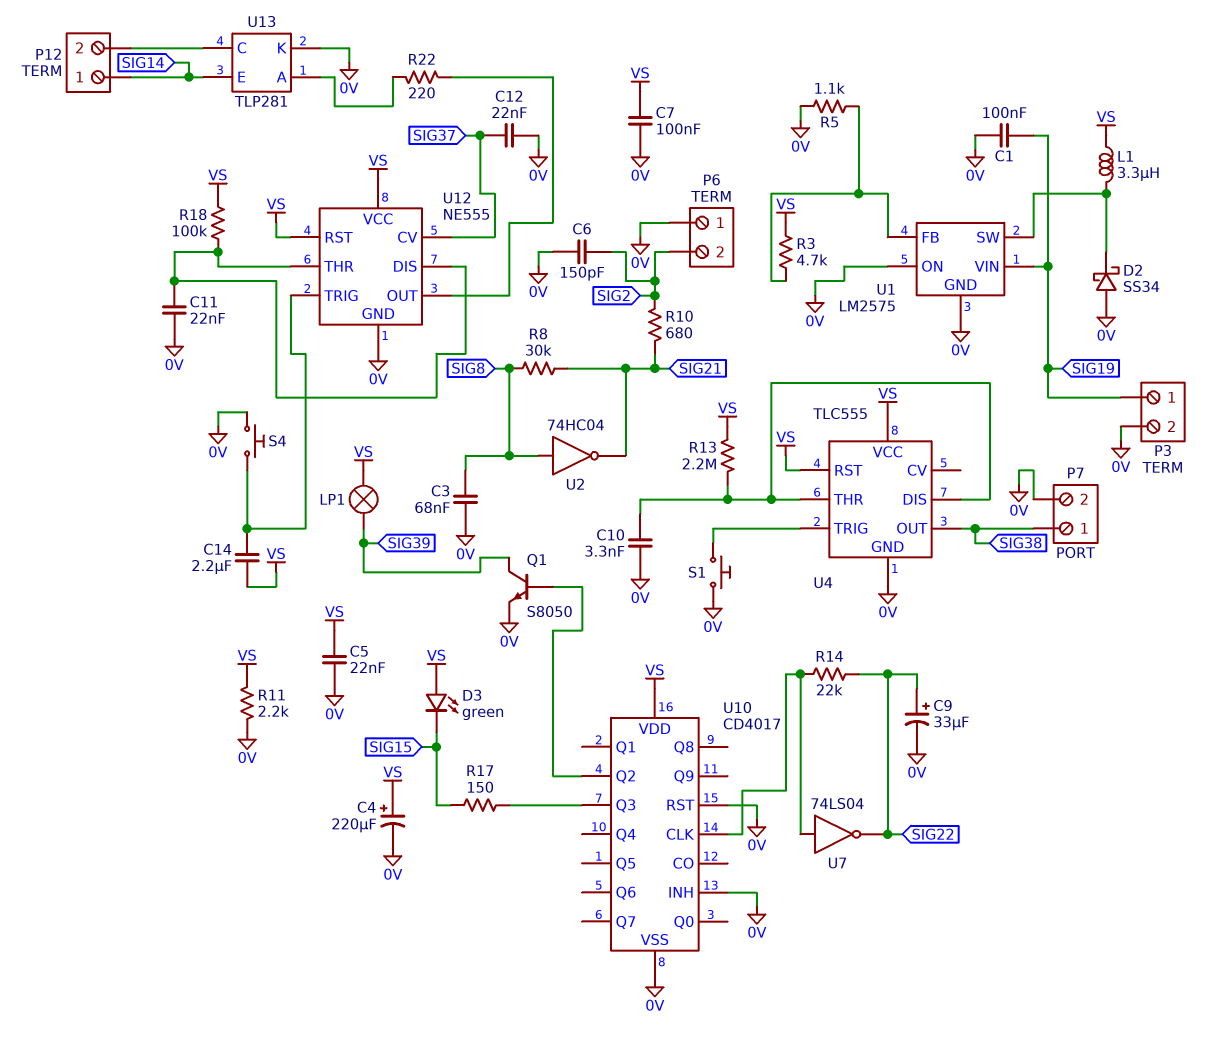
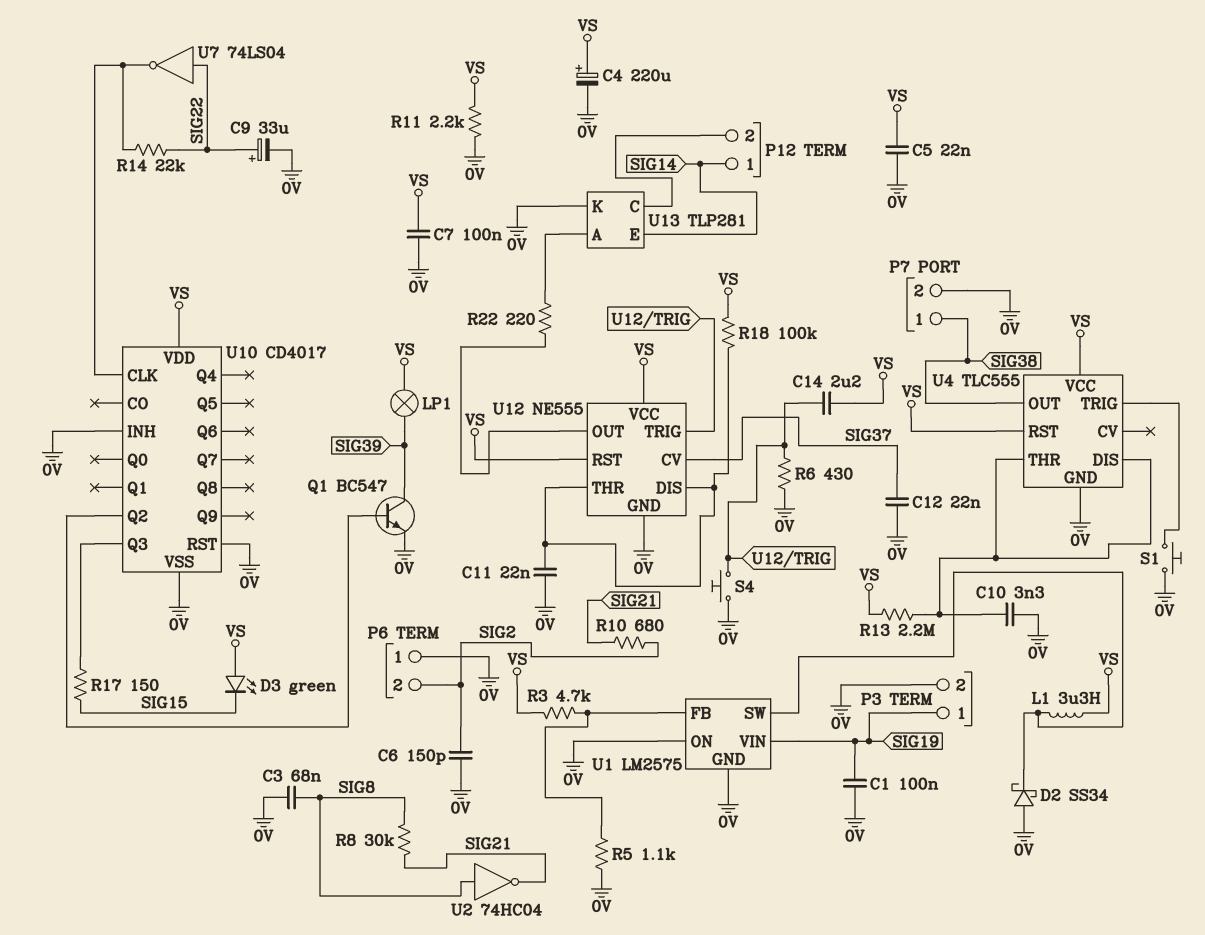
Q1: NPN S8050 (B U10/Q2, C SIG39, E 0V) -> NPN BC547 (B U10/Q2, C SIG39, E 0V)
R6: none -> 430 (0V, U12/TRIG)
U7: NOT 74LS04 (in U10/CLK, out SIG22) -> NOT 74LS04 (in SIG22, out U10/CLK)

